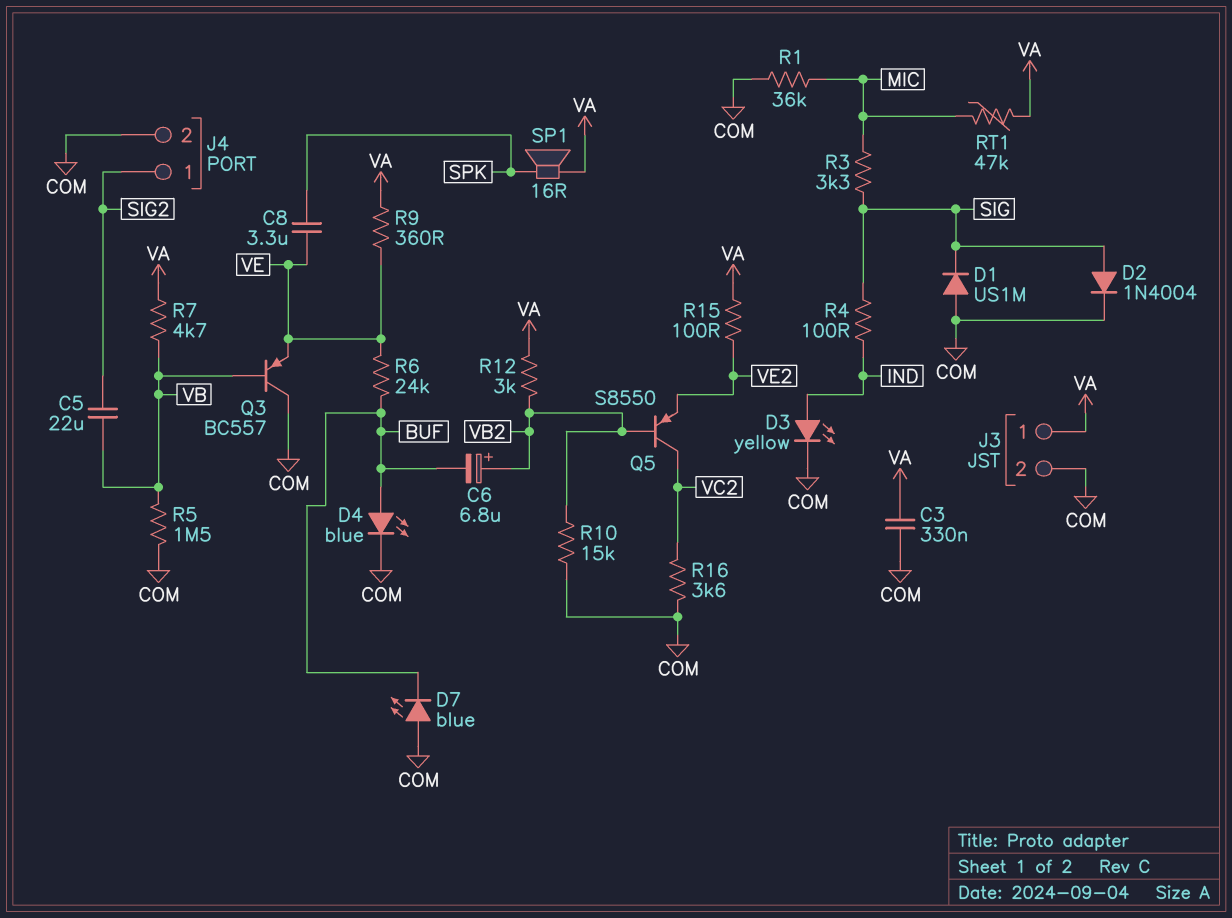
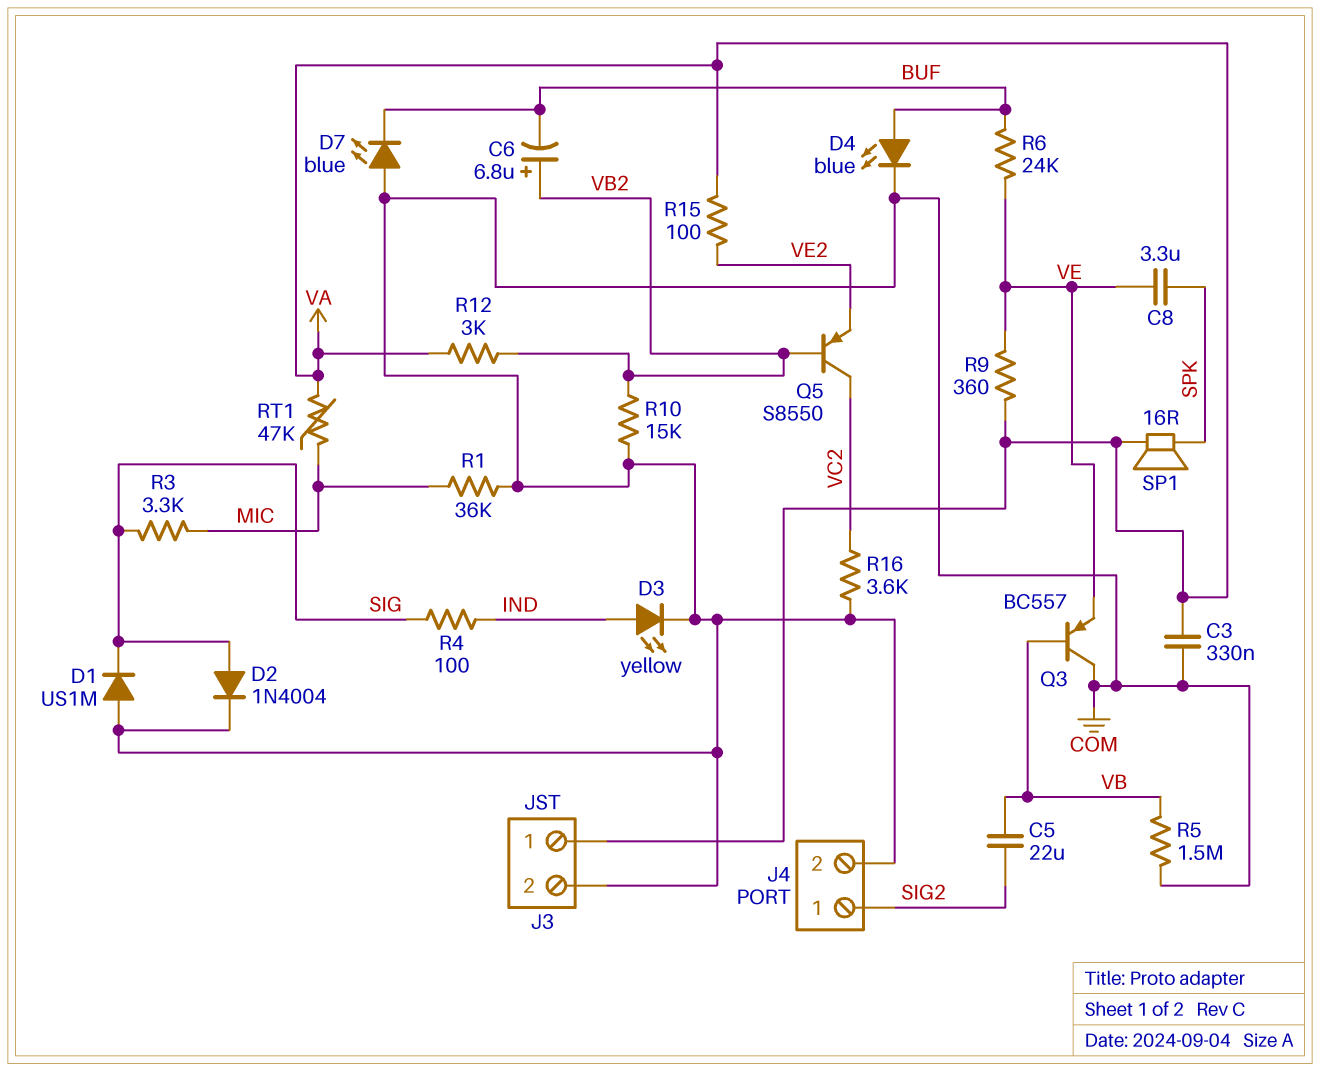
R7: 4.7k (VA, VB) -> none

